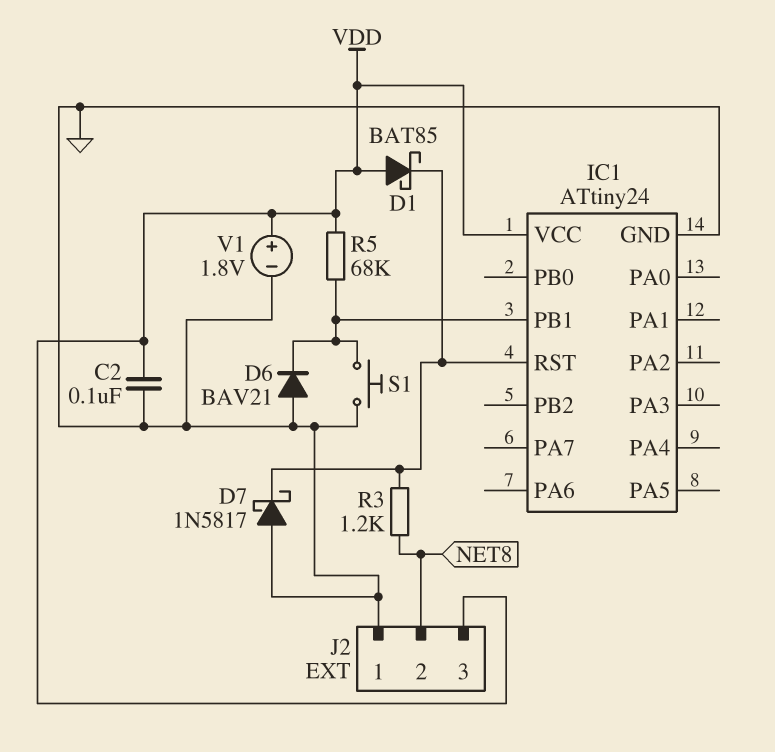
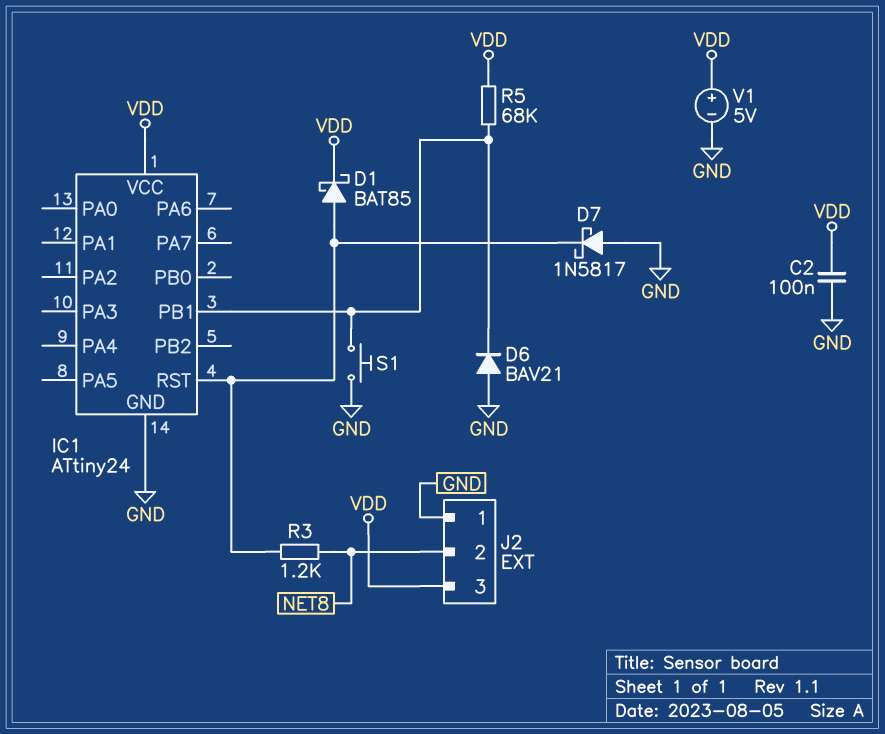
D1: schottky BAT85 (A VDD, K IC1/RST) -> schottky BAT85 (A IC1/RST, K VDD)
V1: 1.8V (plus VDD, minus GND) -> 5V (plus VDD, minus GND)

